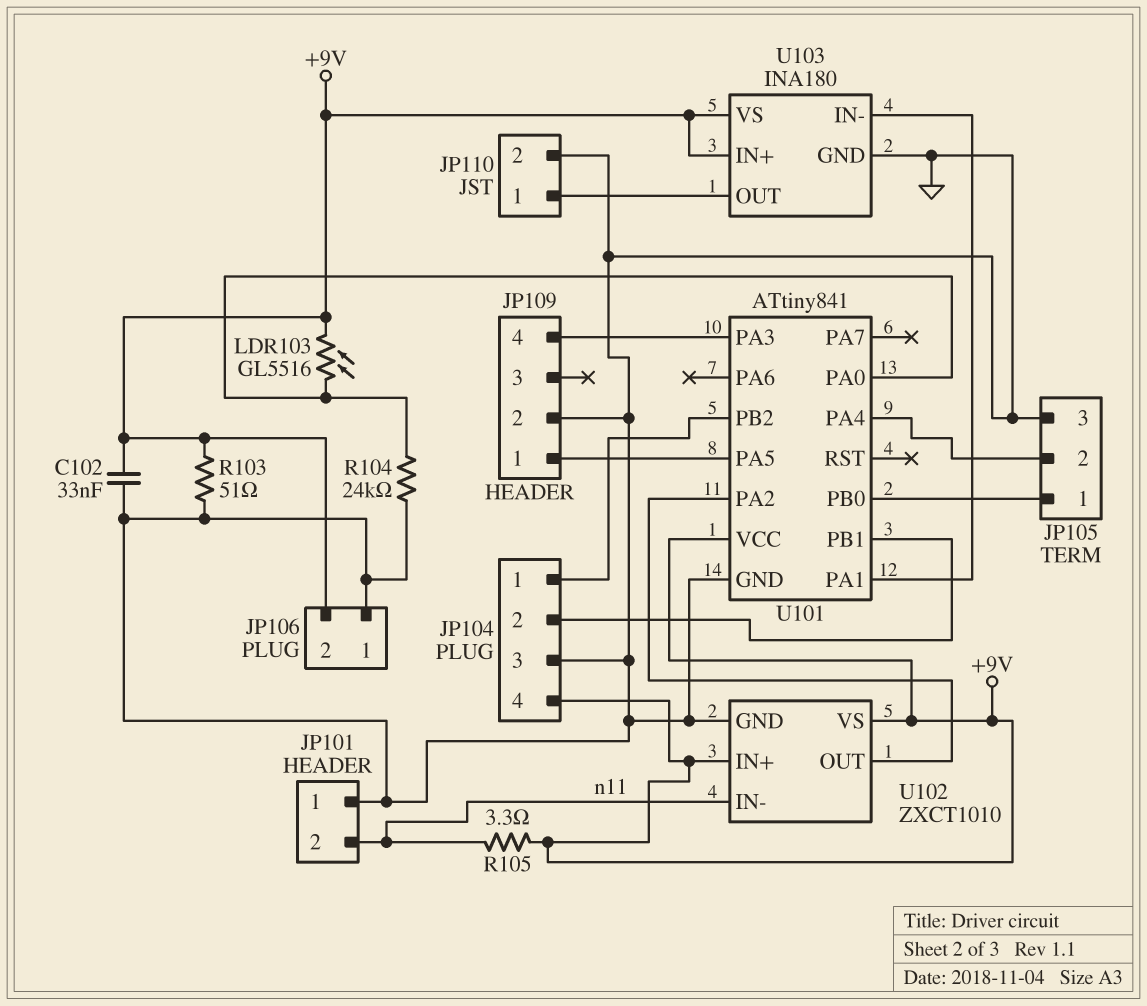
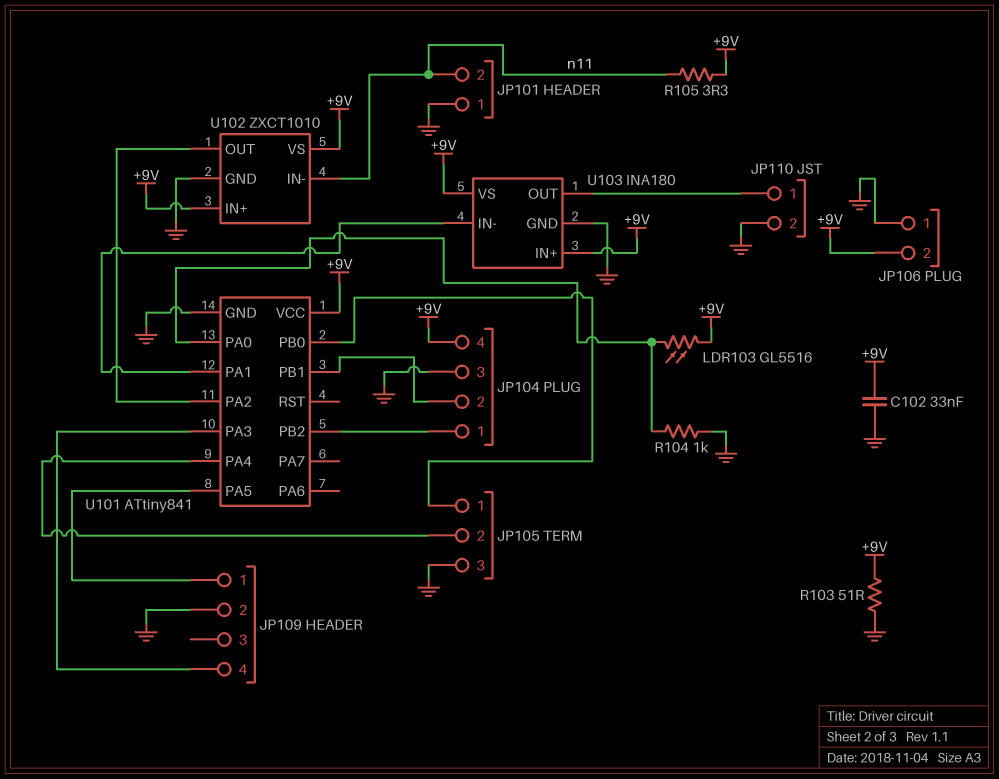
R104: 24k (GND, U101/PA0) -> 1k (GND, U101/PA0)

